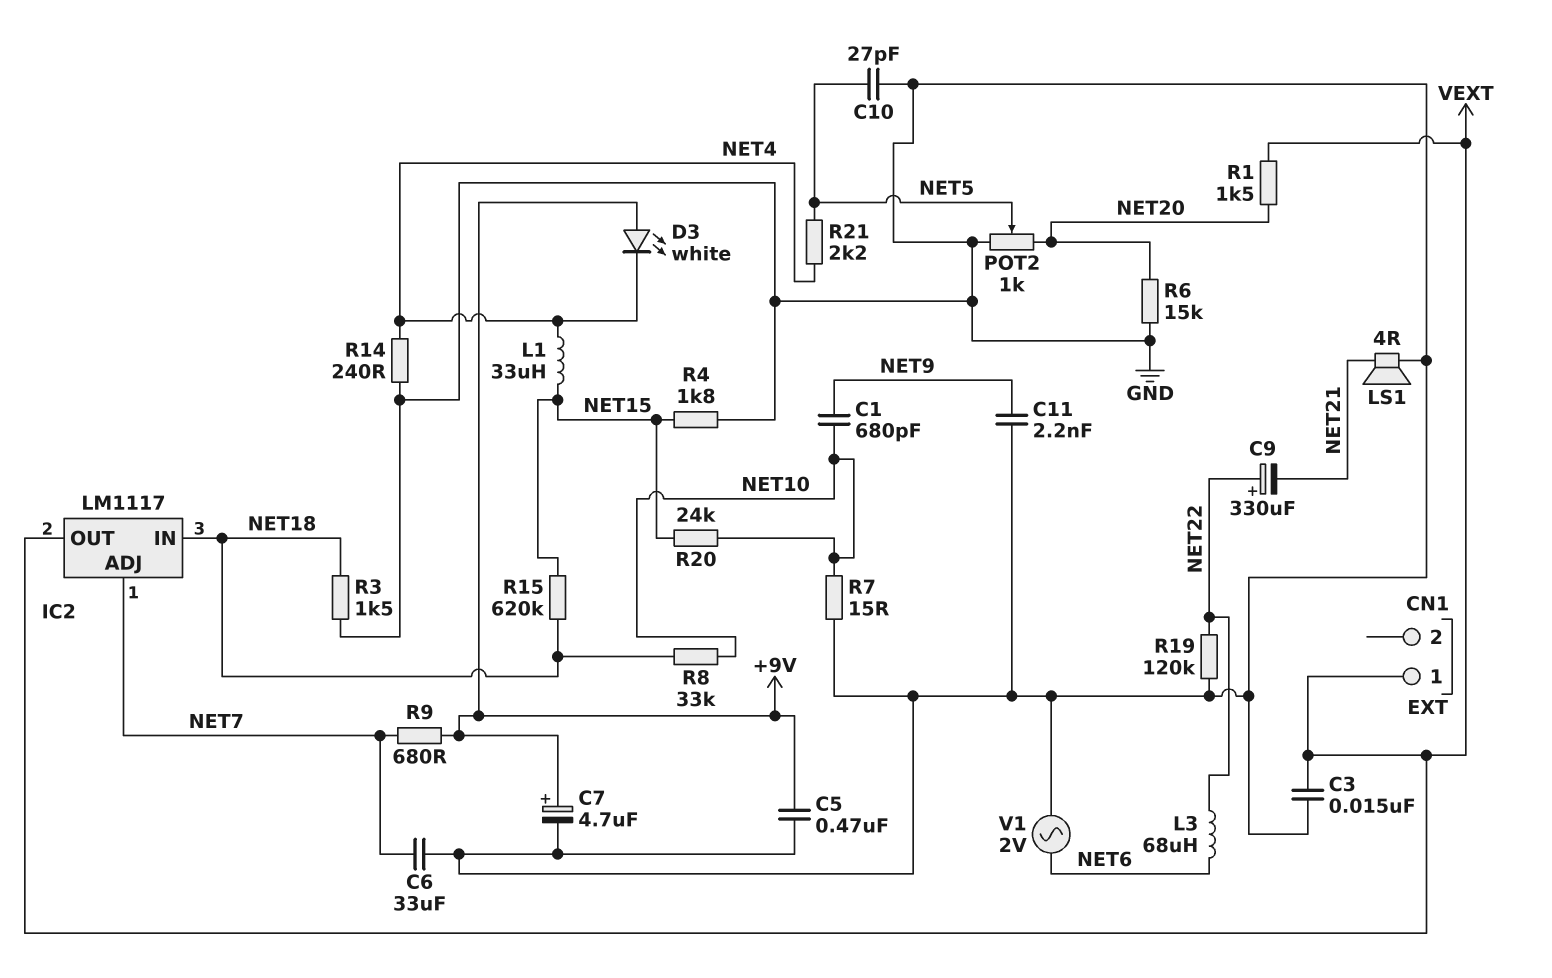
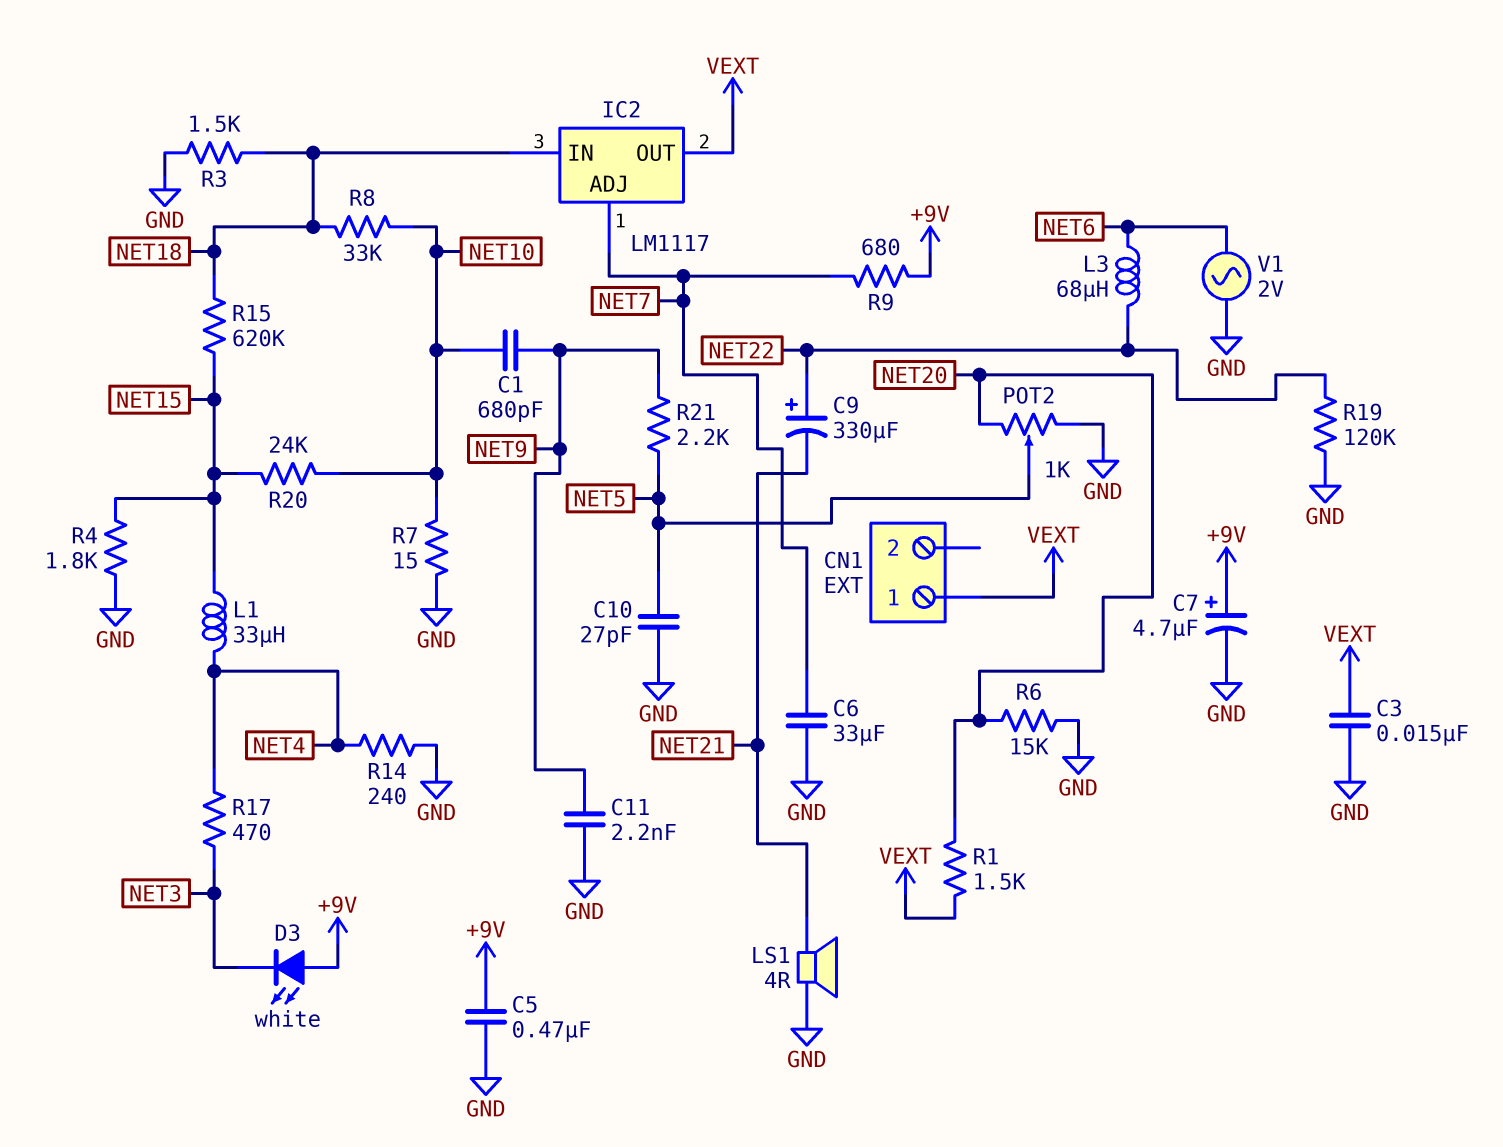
D3: LED white (A +9V, K NET4) -> LED white (A +9V, K NET3)
R17: none -> 470 (NET3, NET4)
R21: 2.2k (NET4, NET5) -> 2.2k (NET5, NET9)

